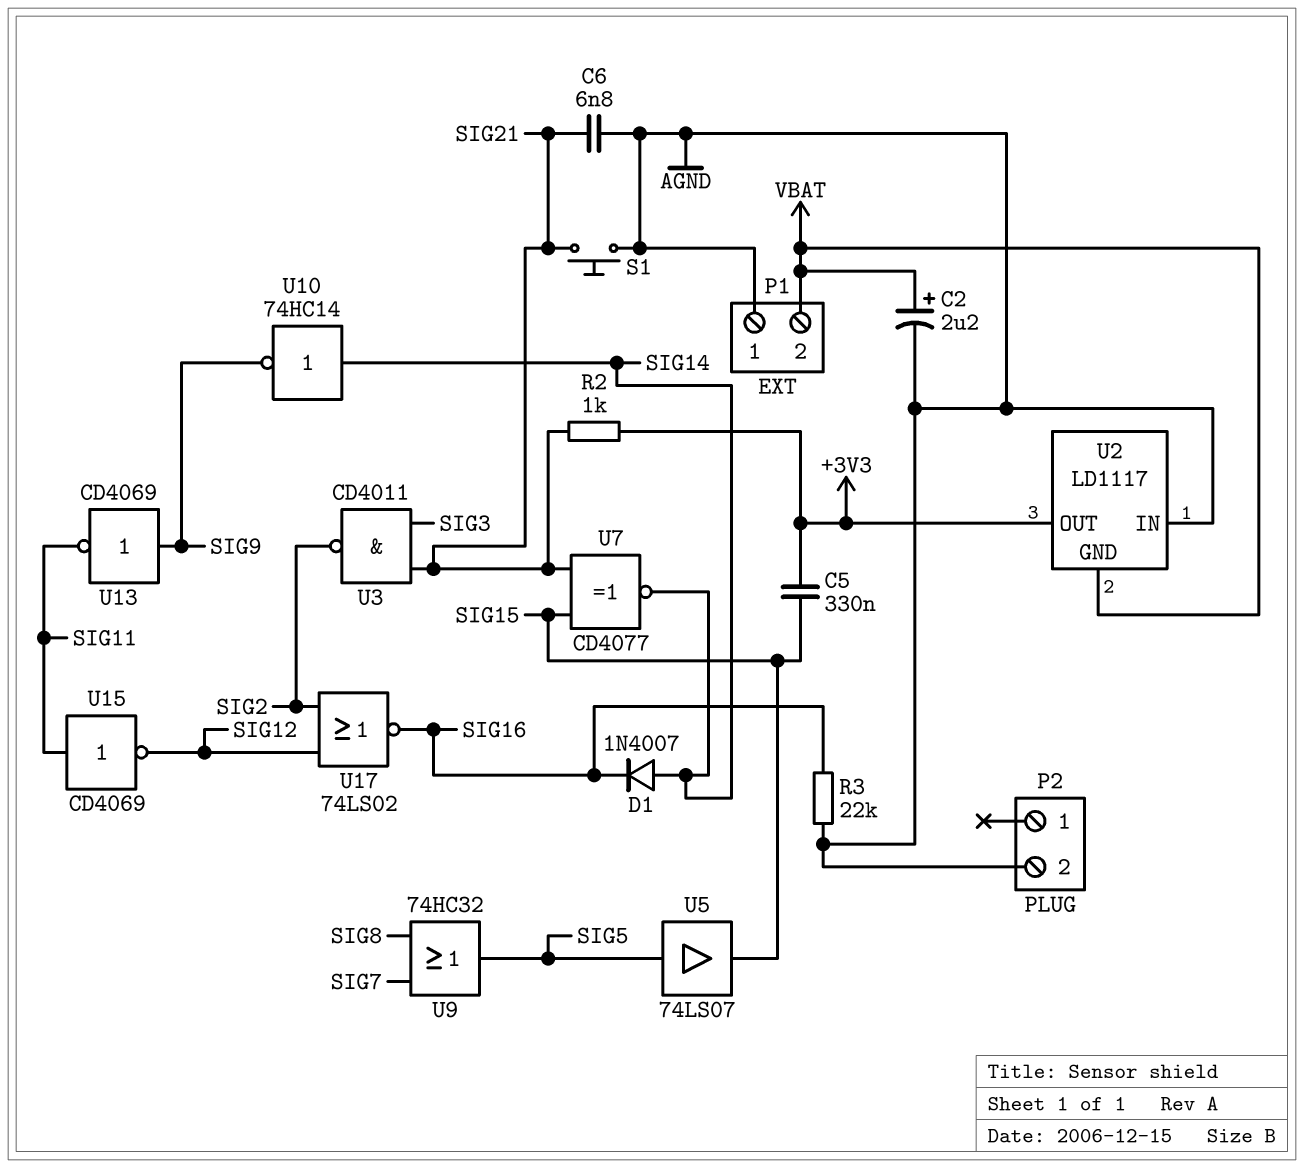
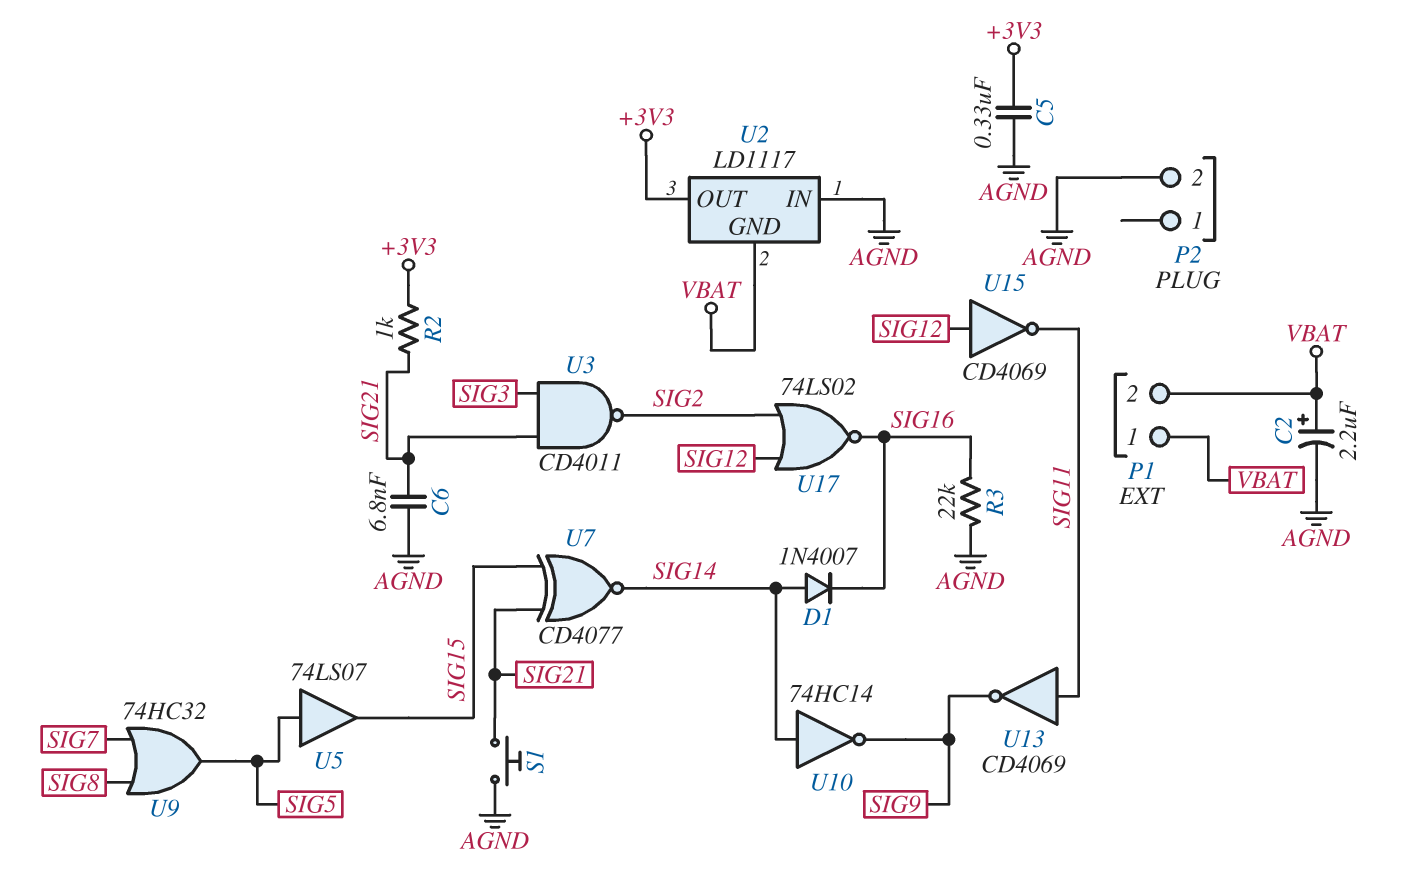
C5: 330nF (+3V3, SIG15) -> 330nF (+3V3, AGND)
P1 pin 1: AGND -> VBAT
U13: NOT CD4069 (in SIG9, out SIG11) -> NOT CD4069 (in SIG11, out SIG9)
U15: NOT CD4069 (in SIG11, out SIG12) -> NOT CD4069 (in SIG12, out SIG11)

